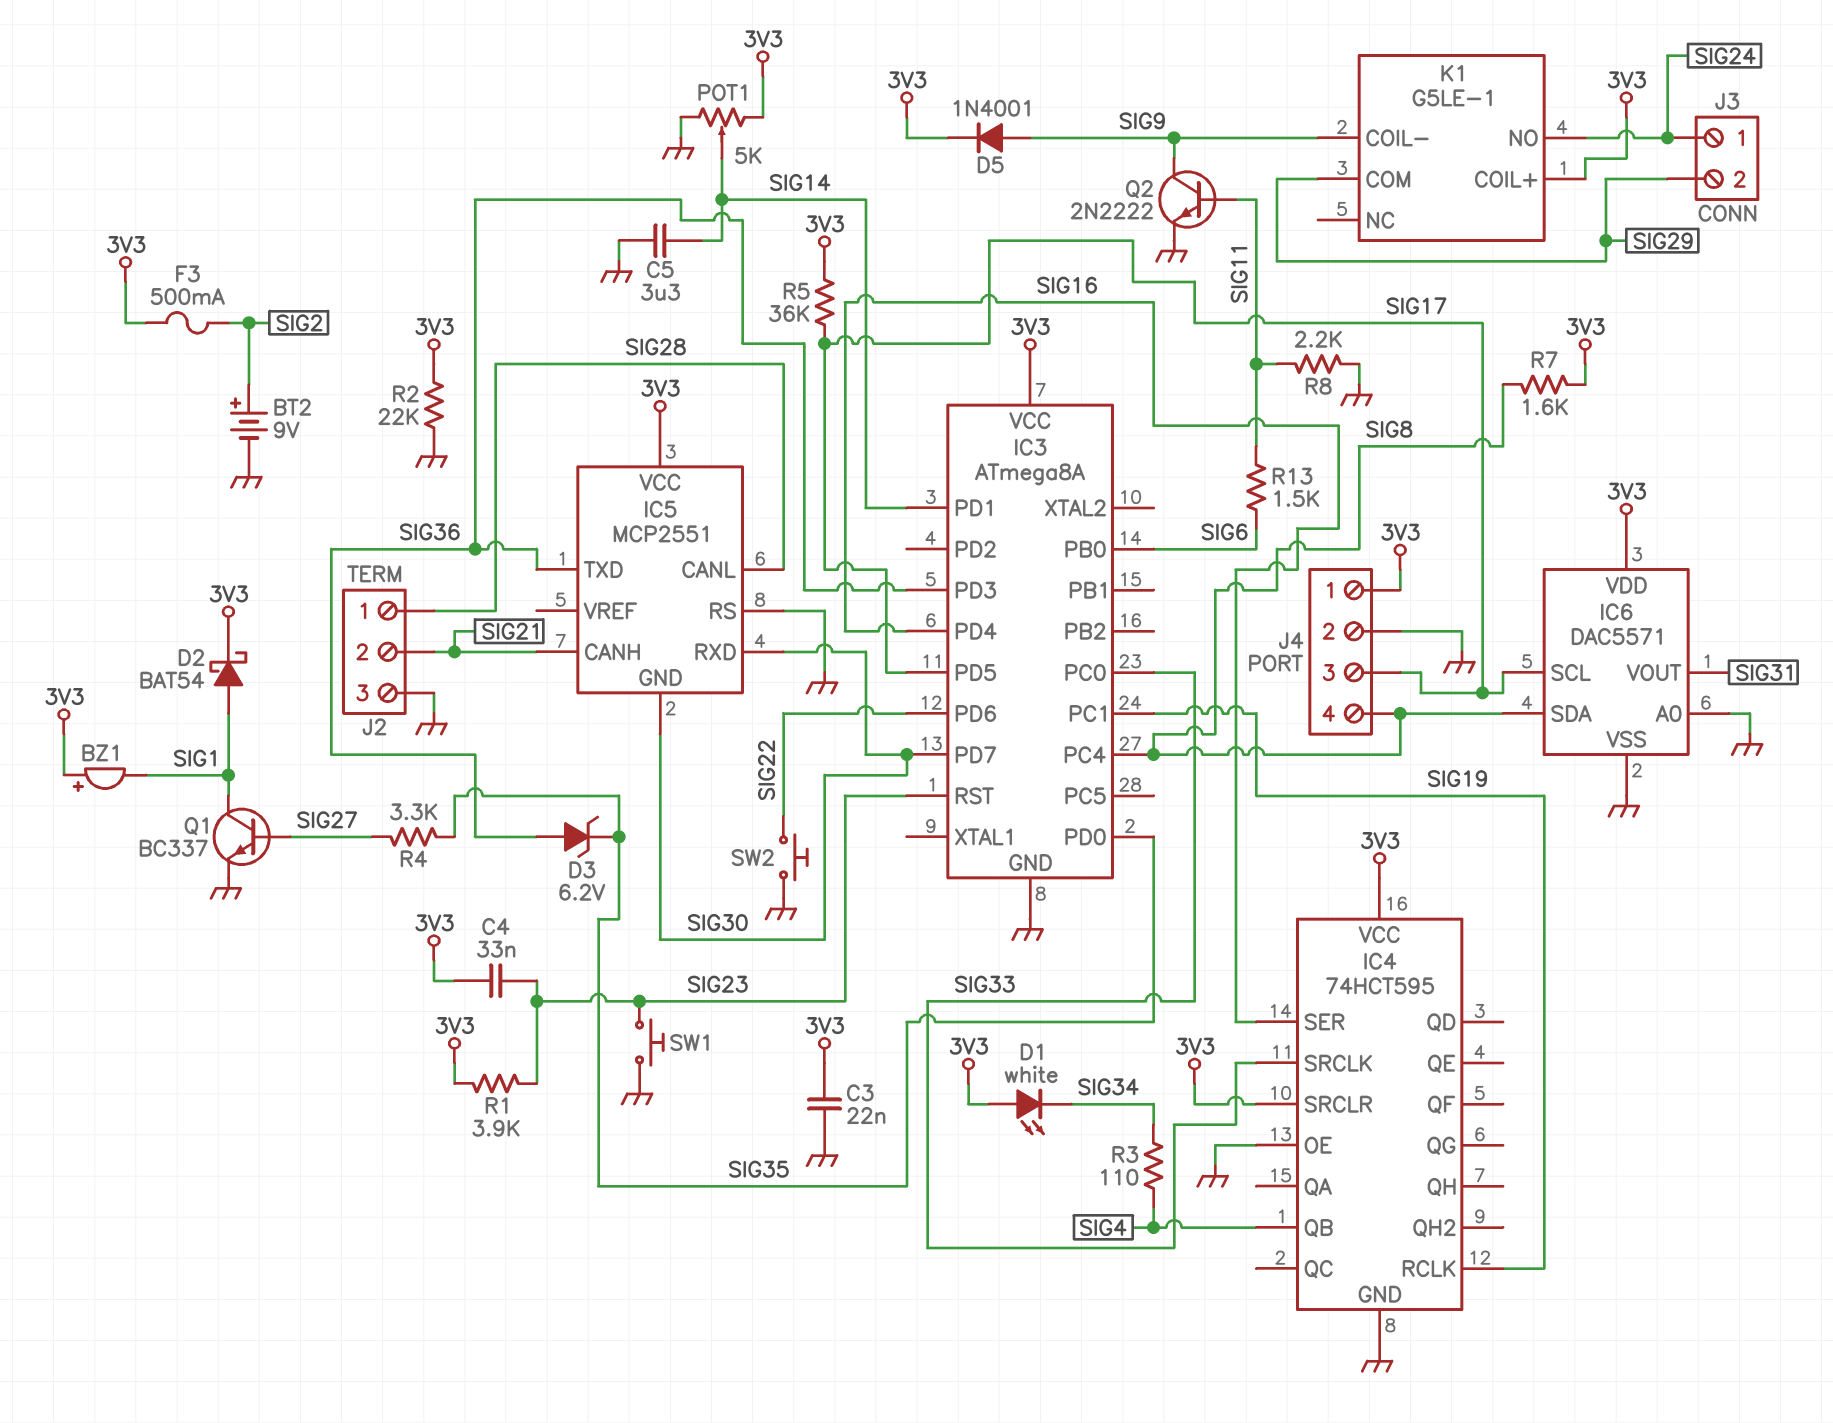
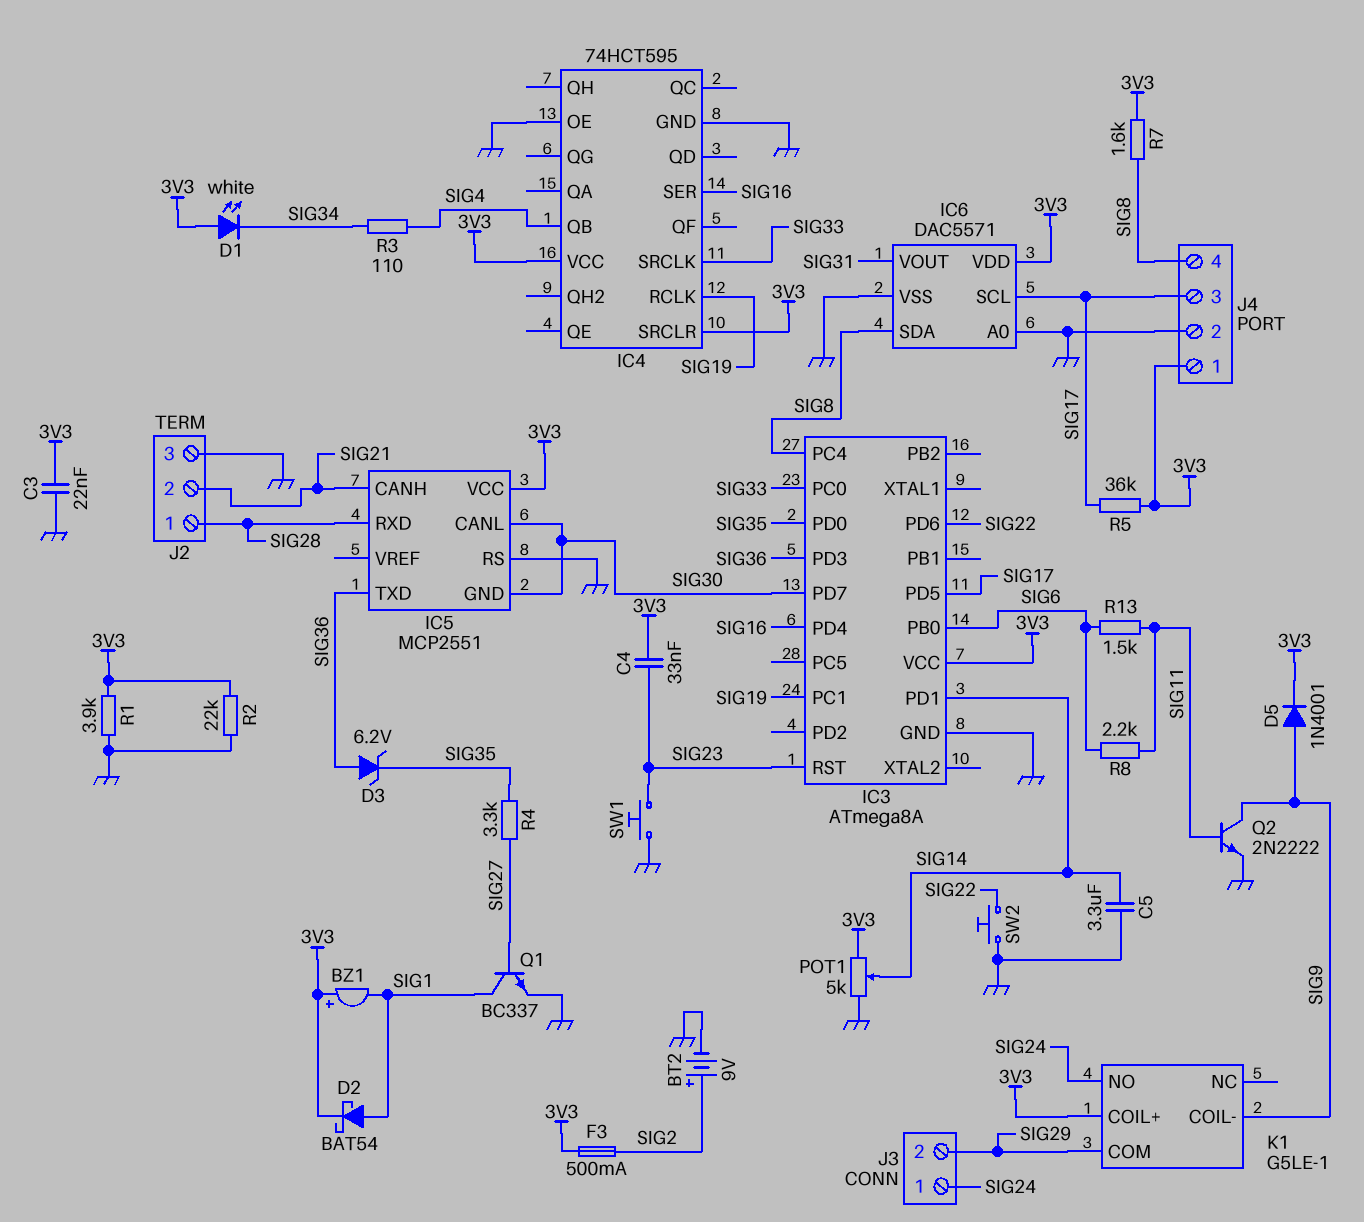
IC5 pin CANL: SIG28 -> SIG30
IC5 pin RXD: SIG30 -> SIG28
R1: 3.9k (3V3, SIG23) -> 3.9k (3V3, GND)
R8: 2.2k (GND, SIG11) -> 2.2k (SIG6, SIG11)

